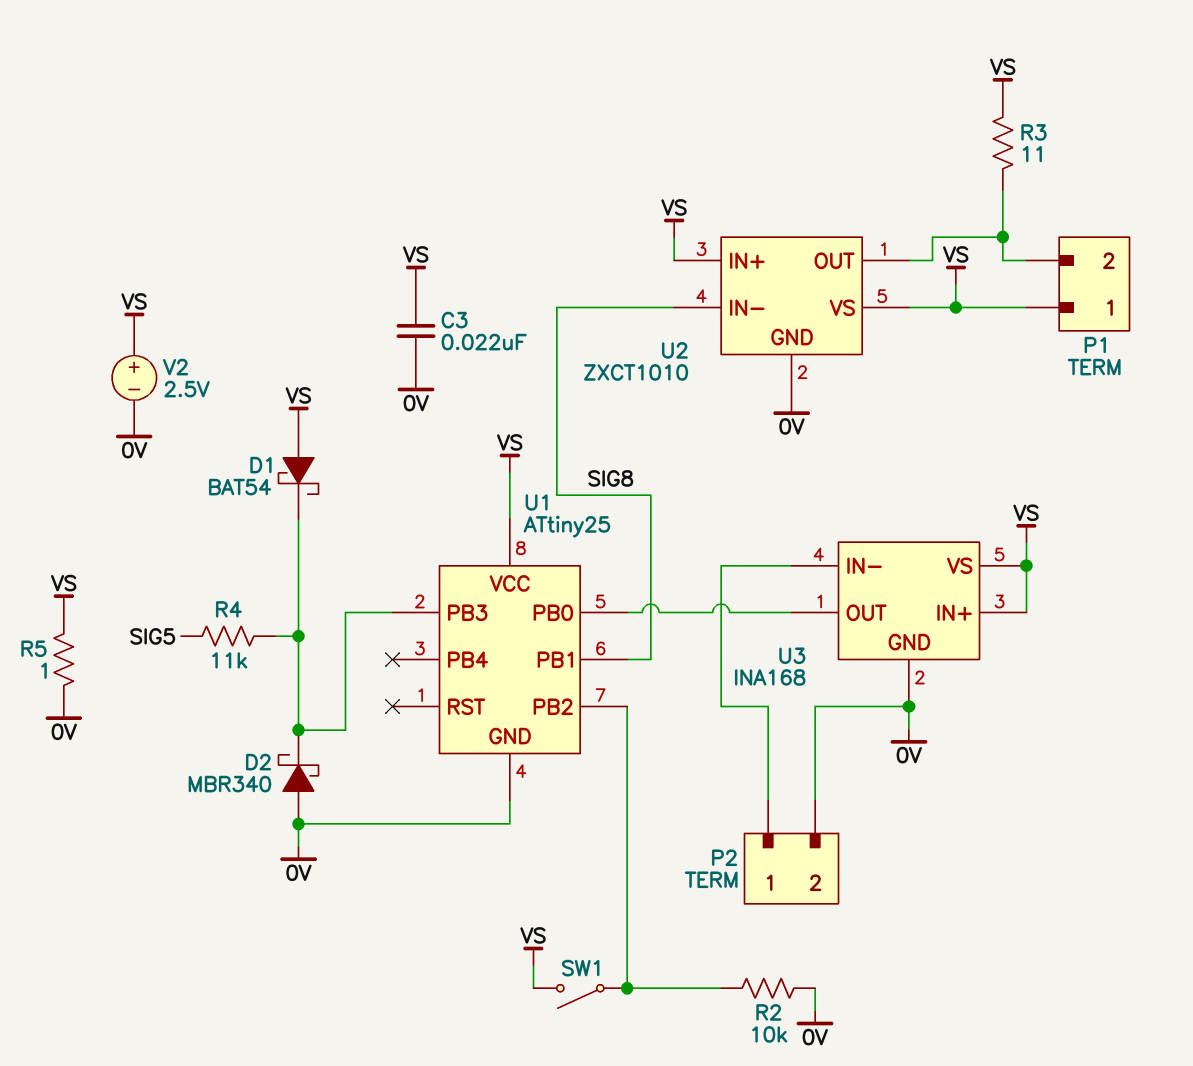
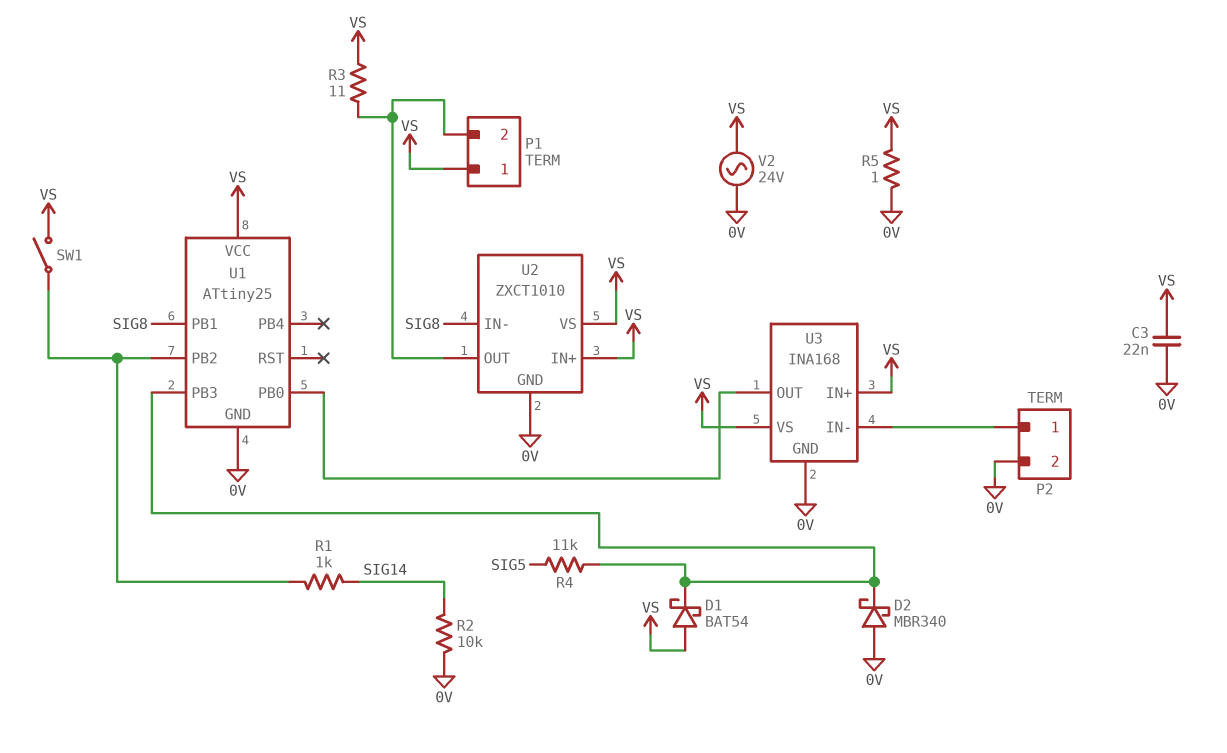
R1: none -> 1k (SIG14, U1/PB2)
R2: 10k (0V, U1/PB2) -> 10k (0V, SIG14)
V2: 2.5V (plus VS, minus 0V) -> AC 24V (0V, VS)

